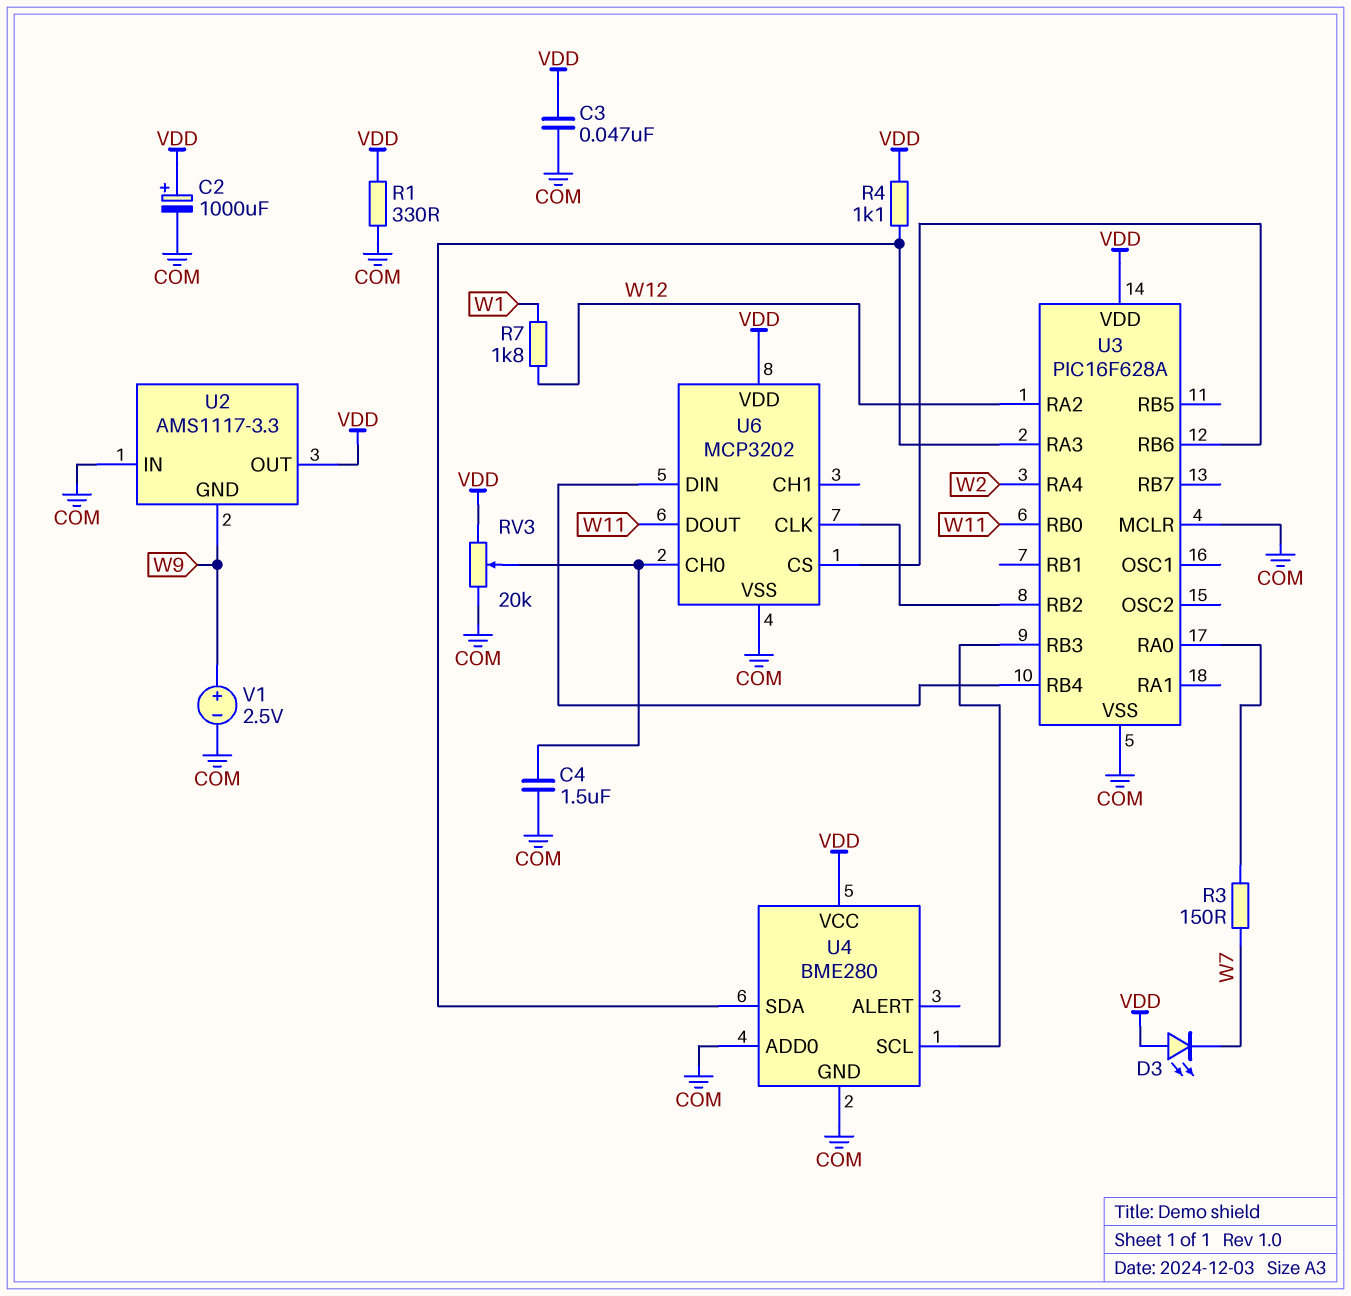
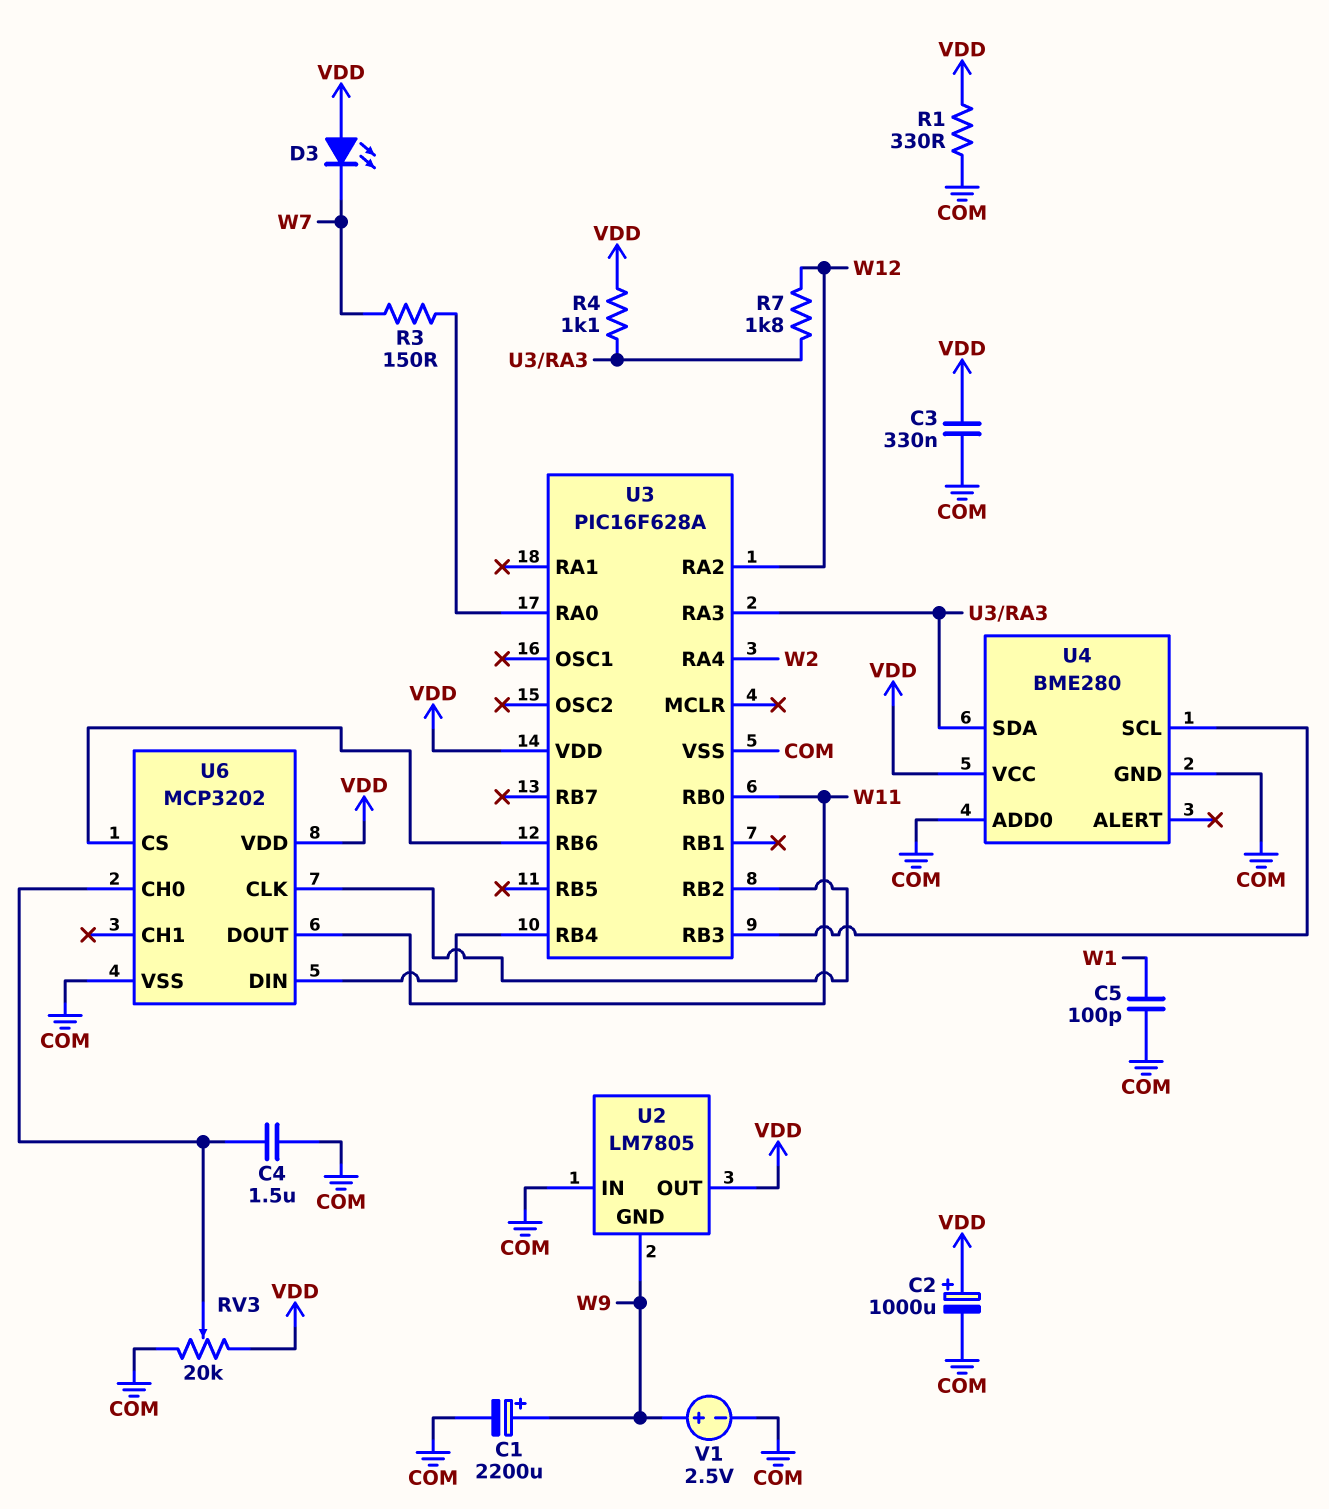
C1: none -> 2200uF (plus W9, minus COM)
C3: 47nF (COM, VDD) -> 330nF (COM, VDD)
C5: none -> 100pF (COM, W1)
R7: 1.8k (W1, W12) -> 1.8k (U3/RA3, W12)
U2: AMS1117-3.3 -> LM7805
U3 pin MCLR: COM -> none

